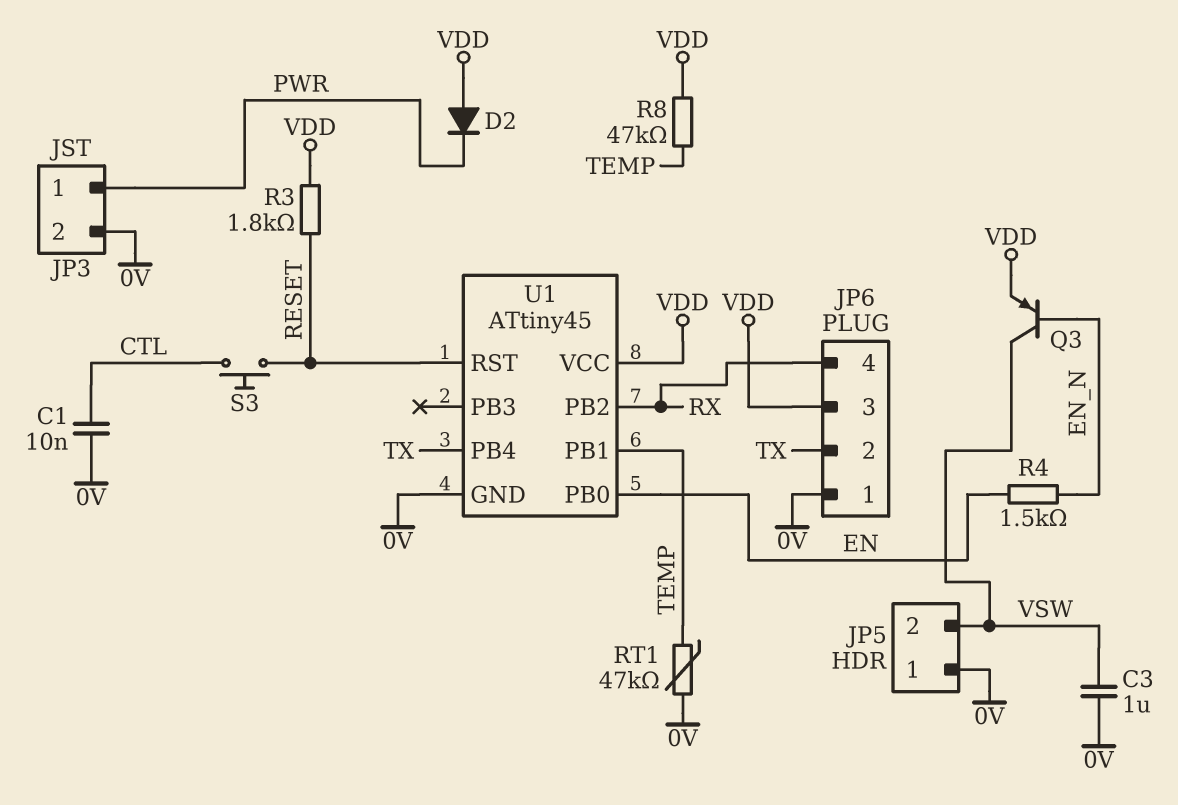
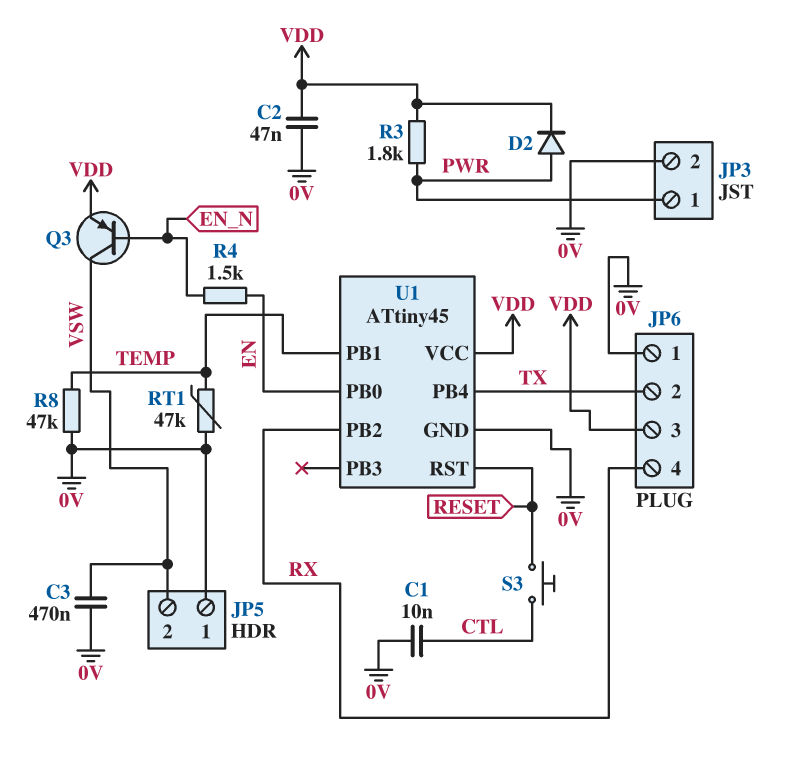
C2: none -> 47nF (0V, VDD)
C3: 1uF (0V, VSW) -> 470nF (0V, VSW)
D2: diode (A VDD, K PWR) -> diode (A PWR, K VDD)
R3: 1.8k (RESET, VDD) -> 1.8k (PWR, VDD)
R8: 47k (TEMP, VDD) -> 47k (0V, TEMP)

